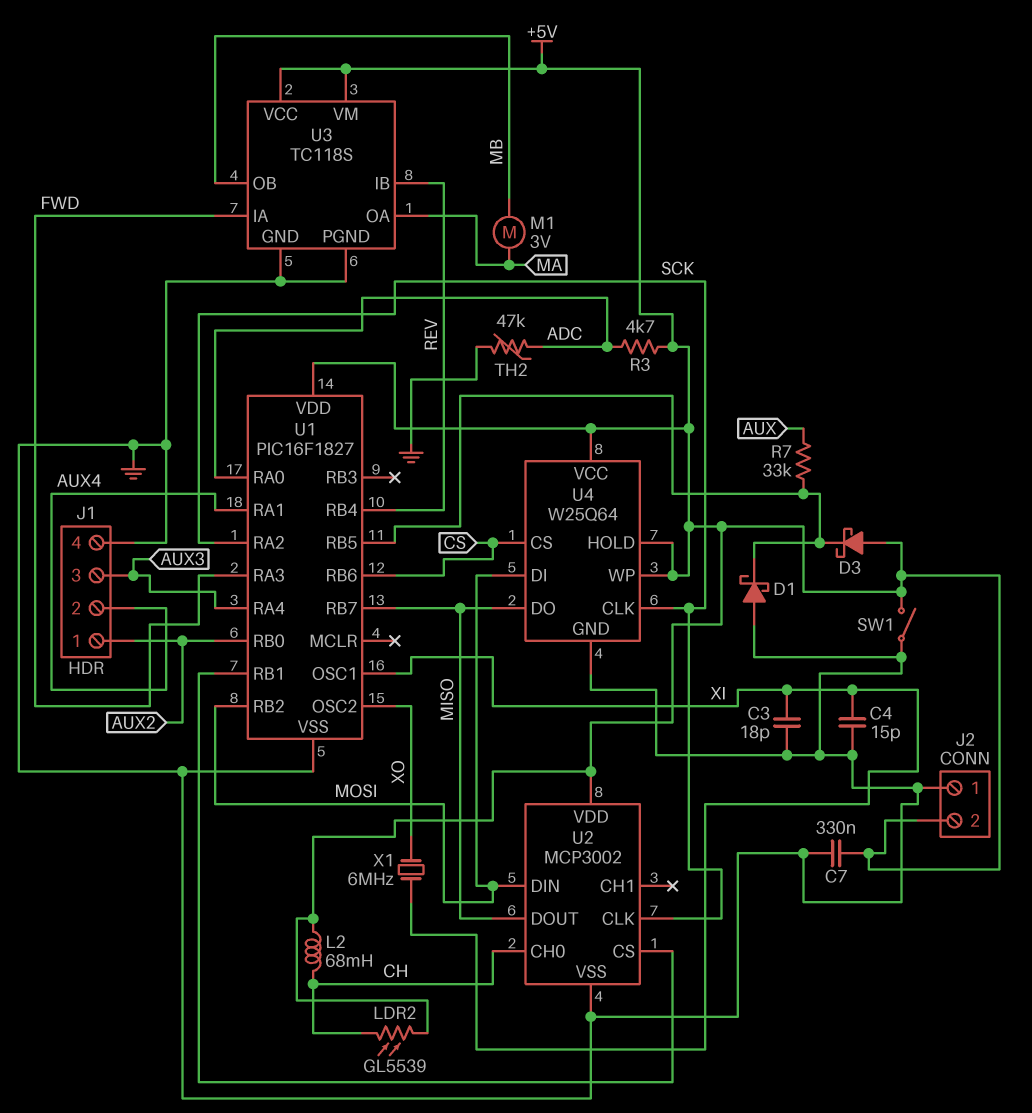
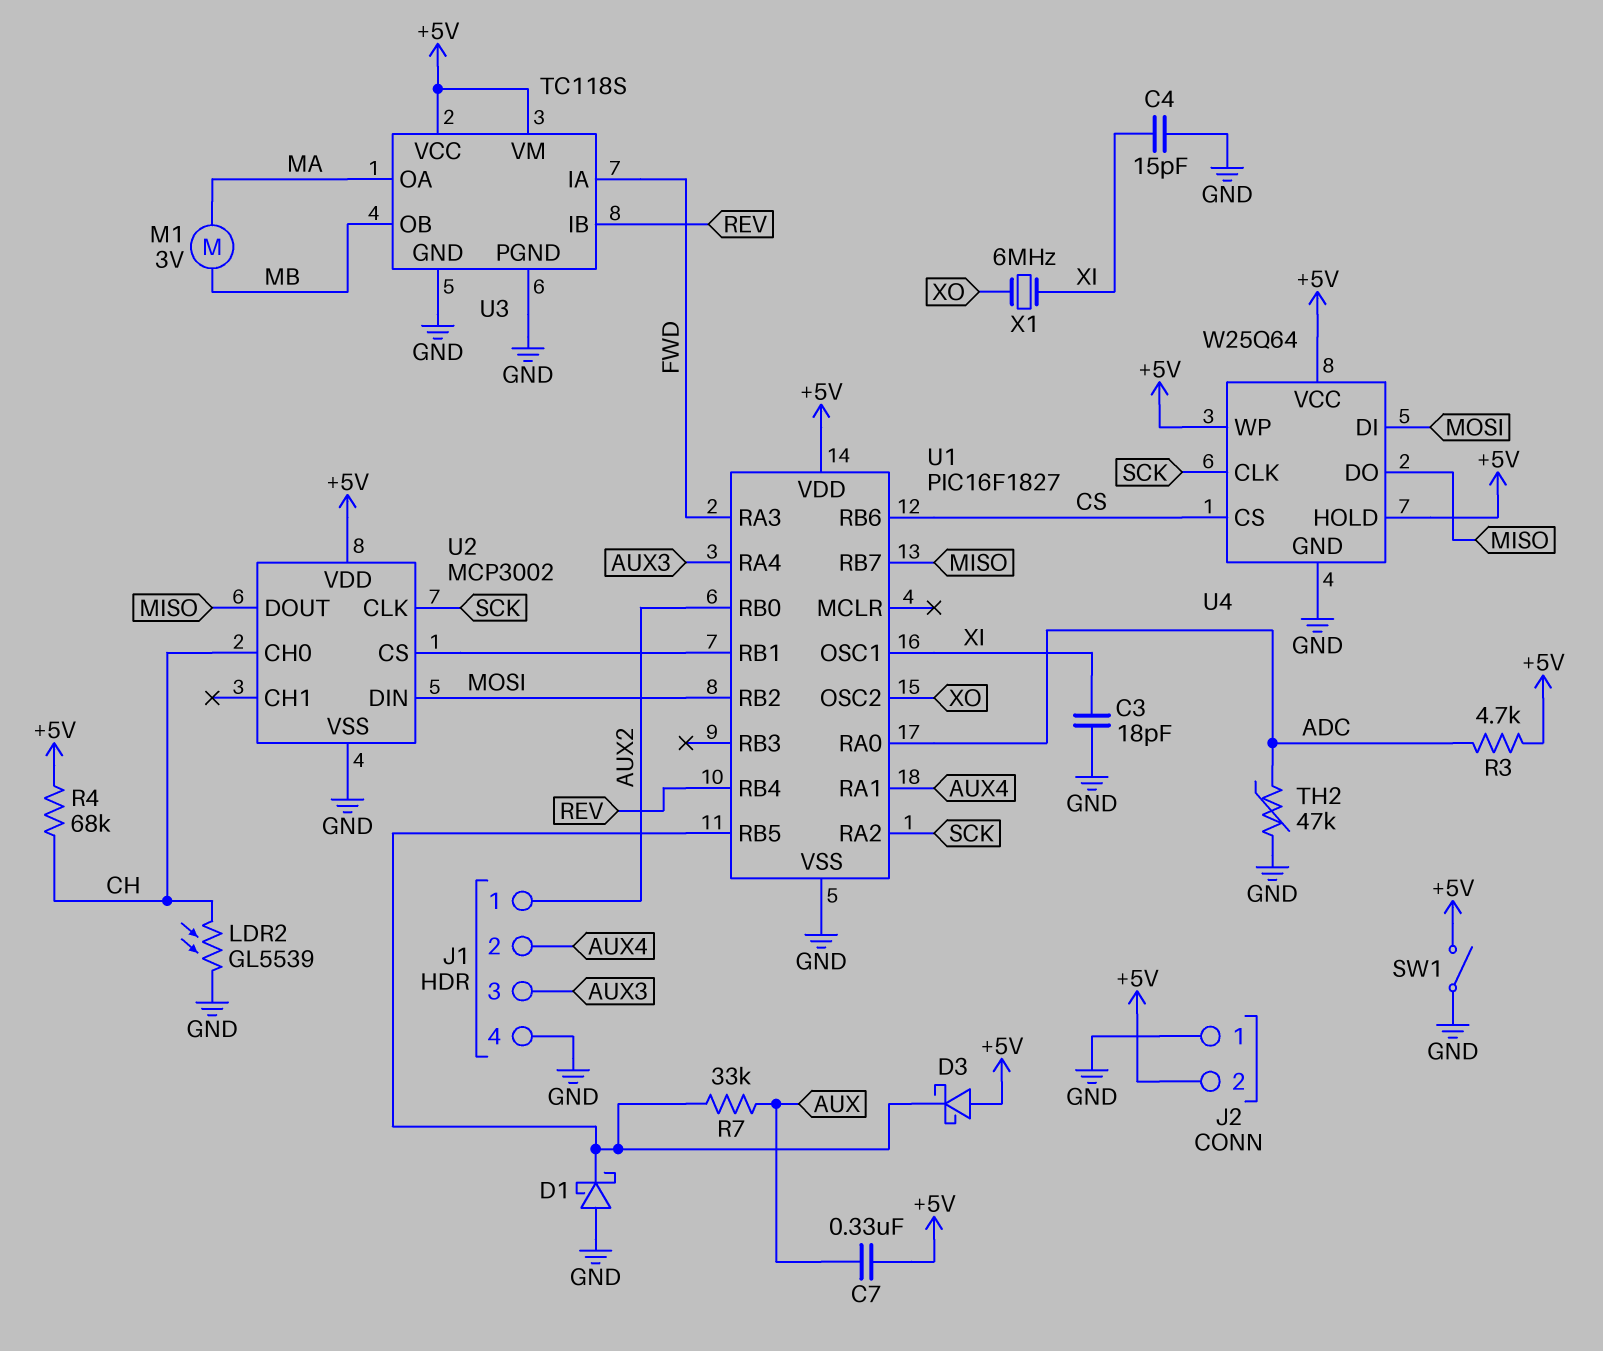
C7: 330nF (+5V, GND) -> 330nF (+5V, AUX)
L2: 68mH (+5V, CH) -> none
LDR2: GL5539 (+5V, CH) -> GL5539 (CH, GND)
R4: none -> 68k (+5V, CH)

